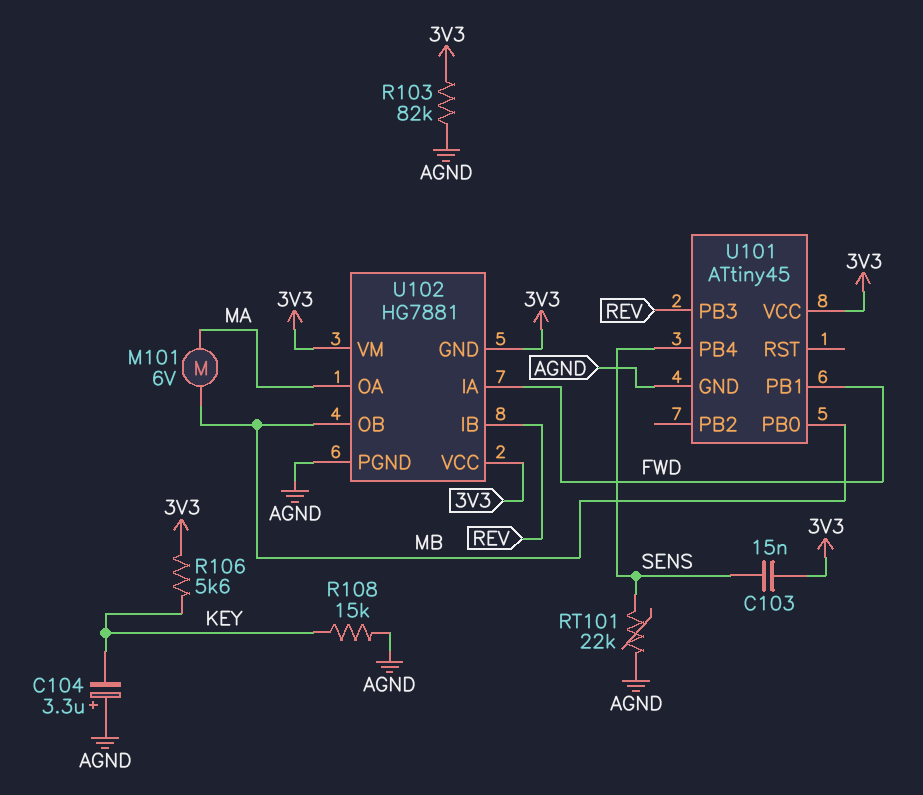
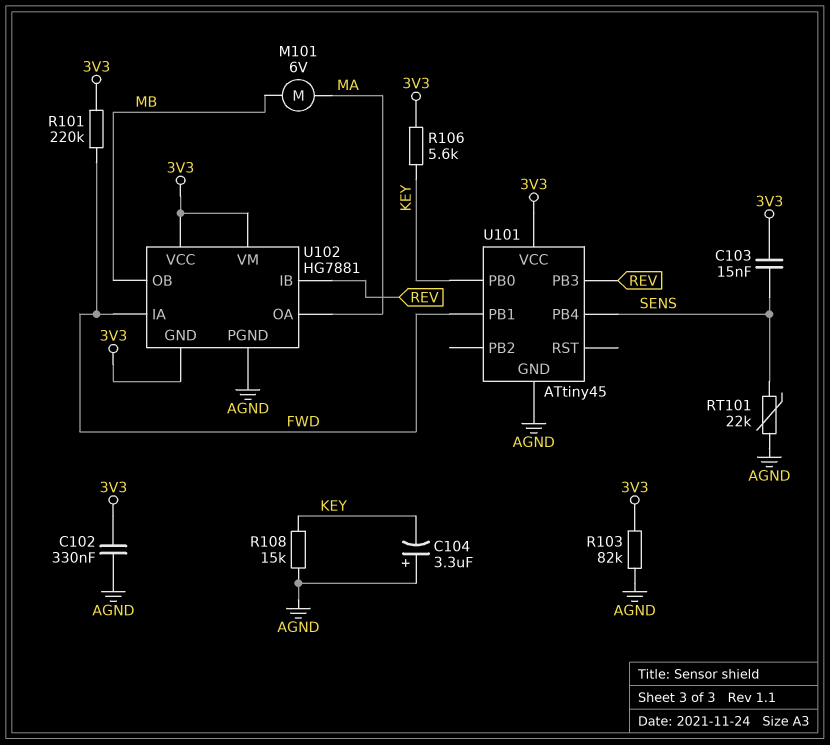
C102: none -> 330nF (3V3, AGND)
R101: none -> 220k (3V3, FWD)
U101 pin PB0: MB -> KEY

